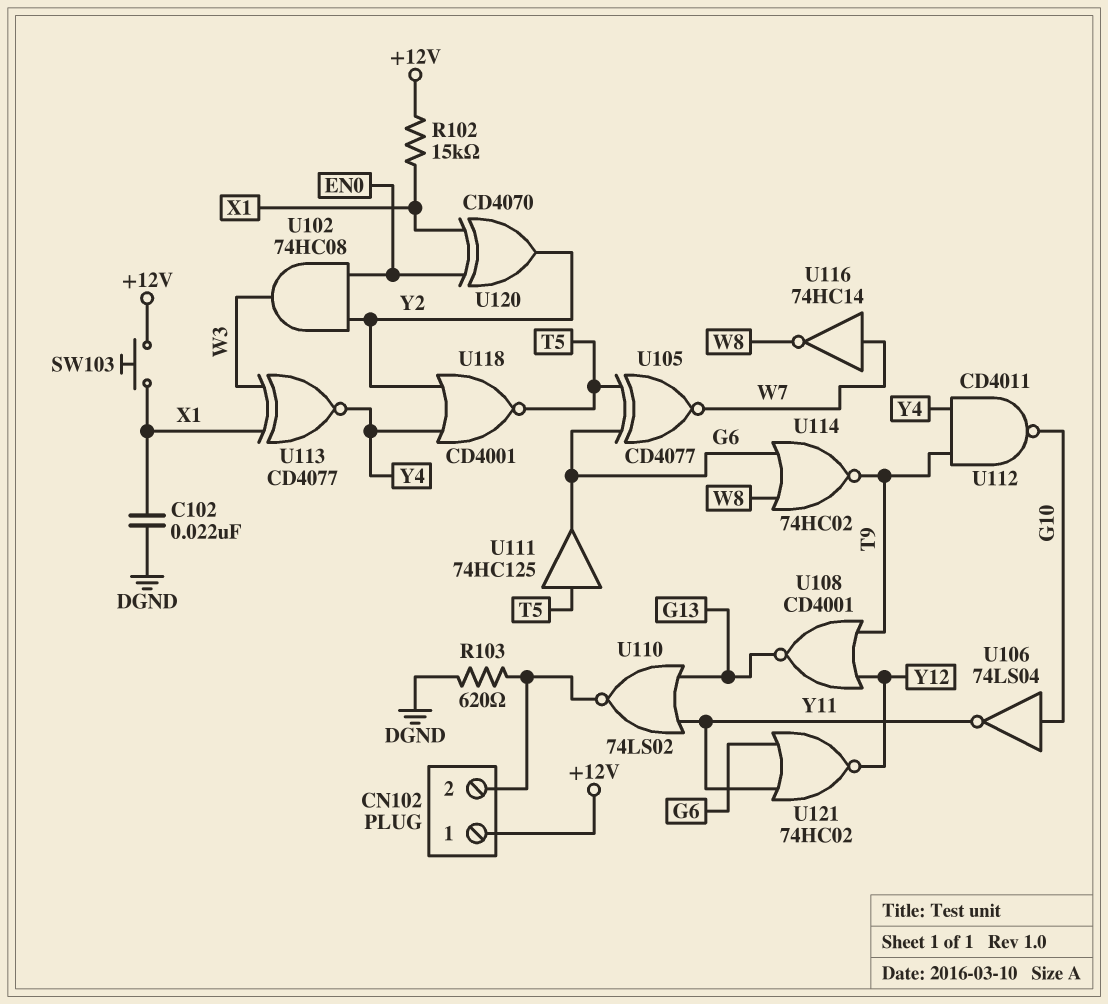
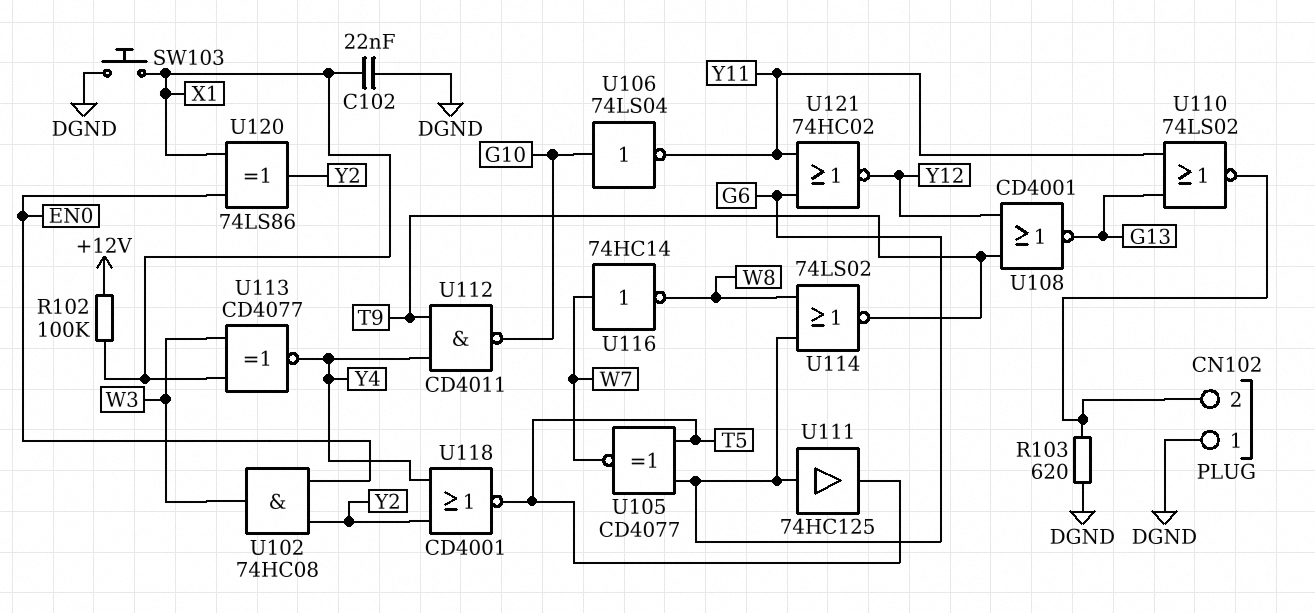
CN102 pin 1: +12V -> DGND
R102: 15k (+12V, X1) -> 100k (+12V, X1)
SW103: button (+12V, X1) -> button (DGND, X1)
U111: buffer 74HC125 (in T5, out G6) -> buffer 74HC125 (in G6, out T5)
U114: NOR 74HC02 (in G6, in W8, out T9) -> NOR 74LS02 (in G6, in W8, out T9)
U120: XOR CD4070 (in EN0, in X1, out Y2) -> XOR 74LS86 (in EN0, in X1, out Y2)

